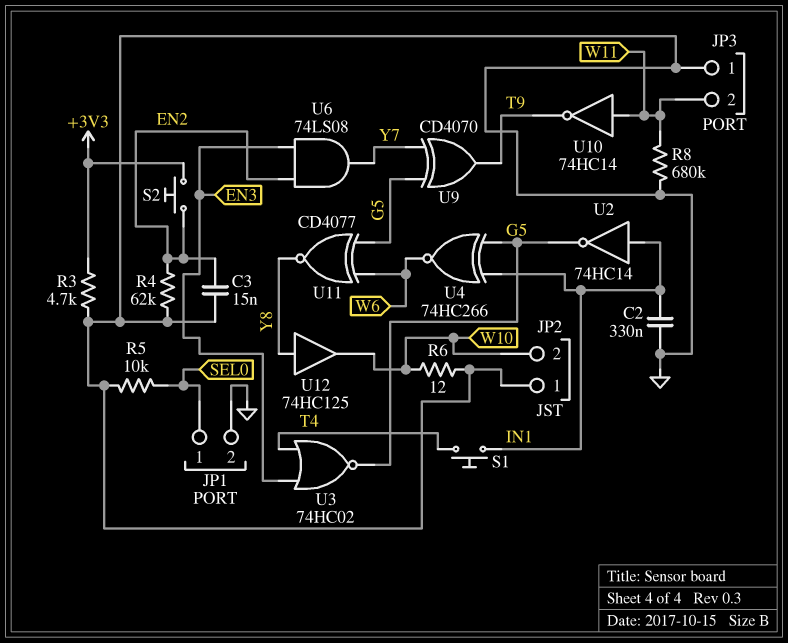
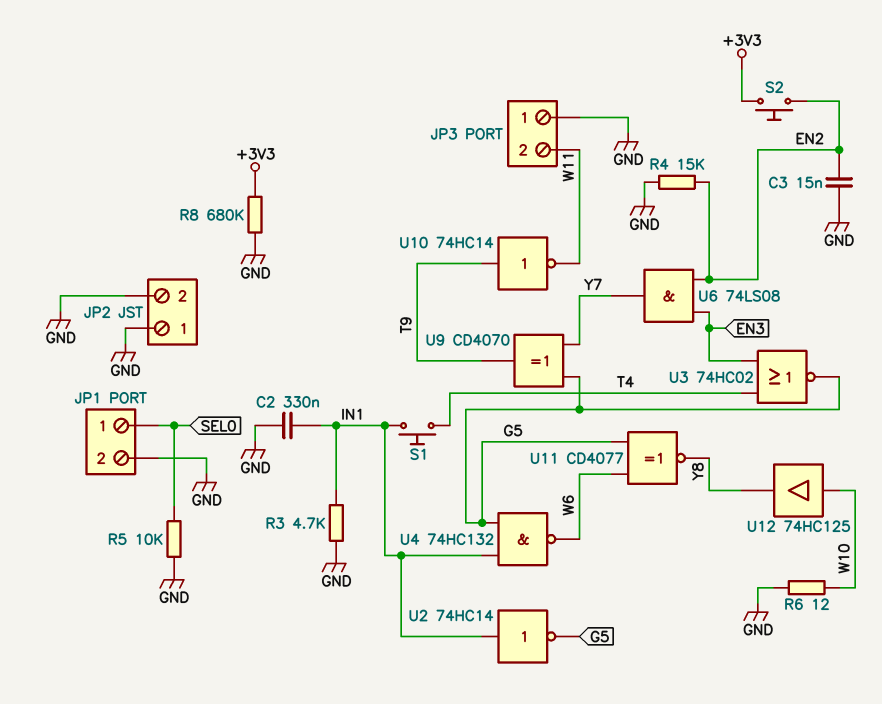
JP2 pin 2: W10 -> GND
R3: 4.7k (+3V3, GND) -> 4.7k (GND, IN1)
R4: 62k (EN2, GND) -> 15k (EN2, GND)
R8: 680k (GND, W11) -> 680k (+3V3, GND)
U4: XNOR 74HC266 (in G5, in IN1, out W6) -> NAND 74HC132 (in G5, in IN1, out W6)
U10: NOT 74HC14 (in W11, out T9) -> NOT 74HC14 (in T9, out W11)
U12: buffer 74HC125 (in Y8, out W10) -> buffer 74HC125 (in W10, out Y8)

